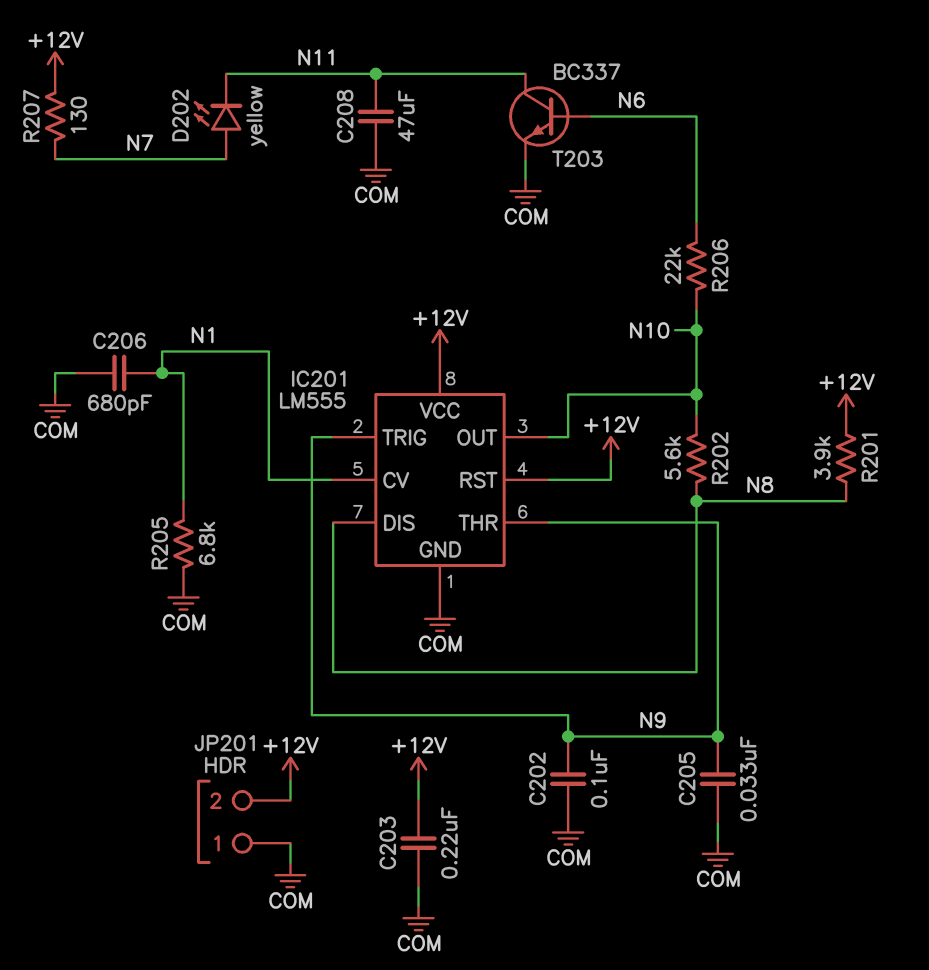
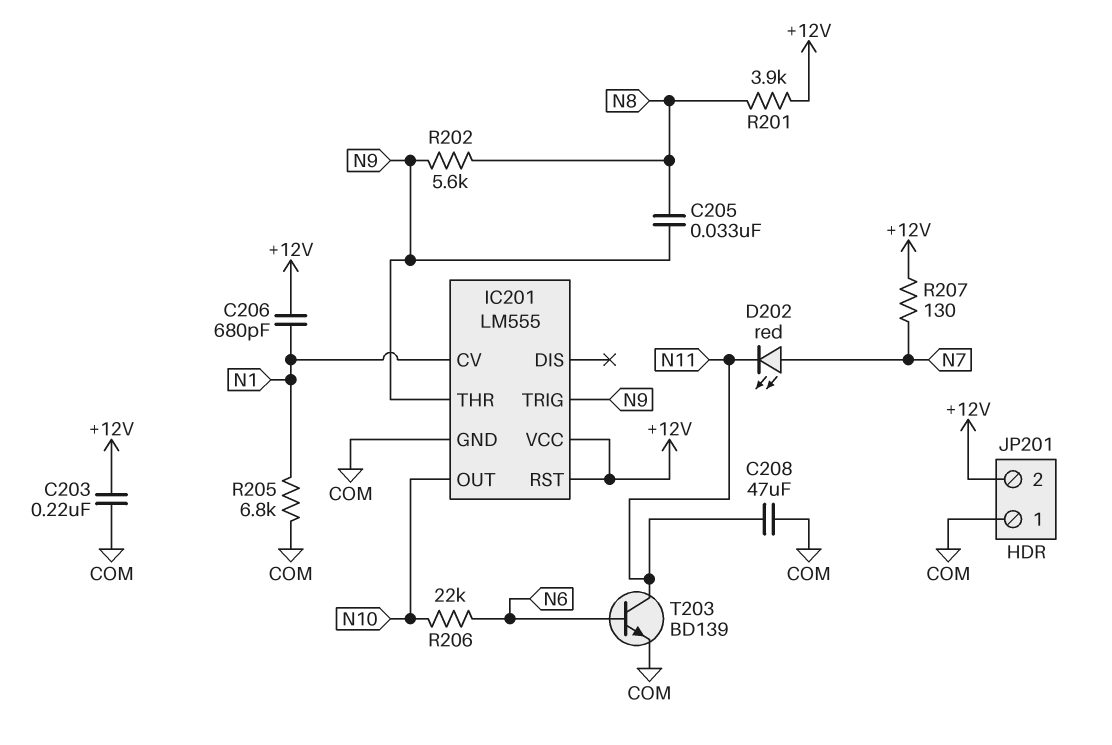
C202: 100nF (COM, N9) -> none
C205: 33nF (COM, N9) -> 33nF (N8, N9)
C206: 680pF (COM, N1) -> 680pF (+12V, N1)
D202: LED yellow (A N7, K N11) -> LED red (A N7, K N11)
IC201 pin DIS: N8 -> none
R202: 5.6k (N8, N10) -> 5.6k (N8, N9)
T203: NPN BC337 (B N6, C N11, E COM) -> NPN BD139 (B N6, C N11, E COM)

